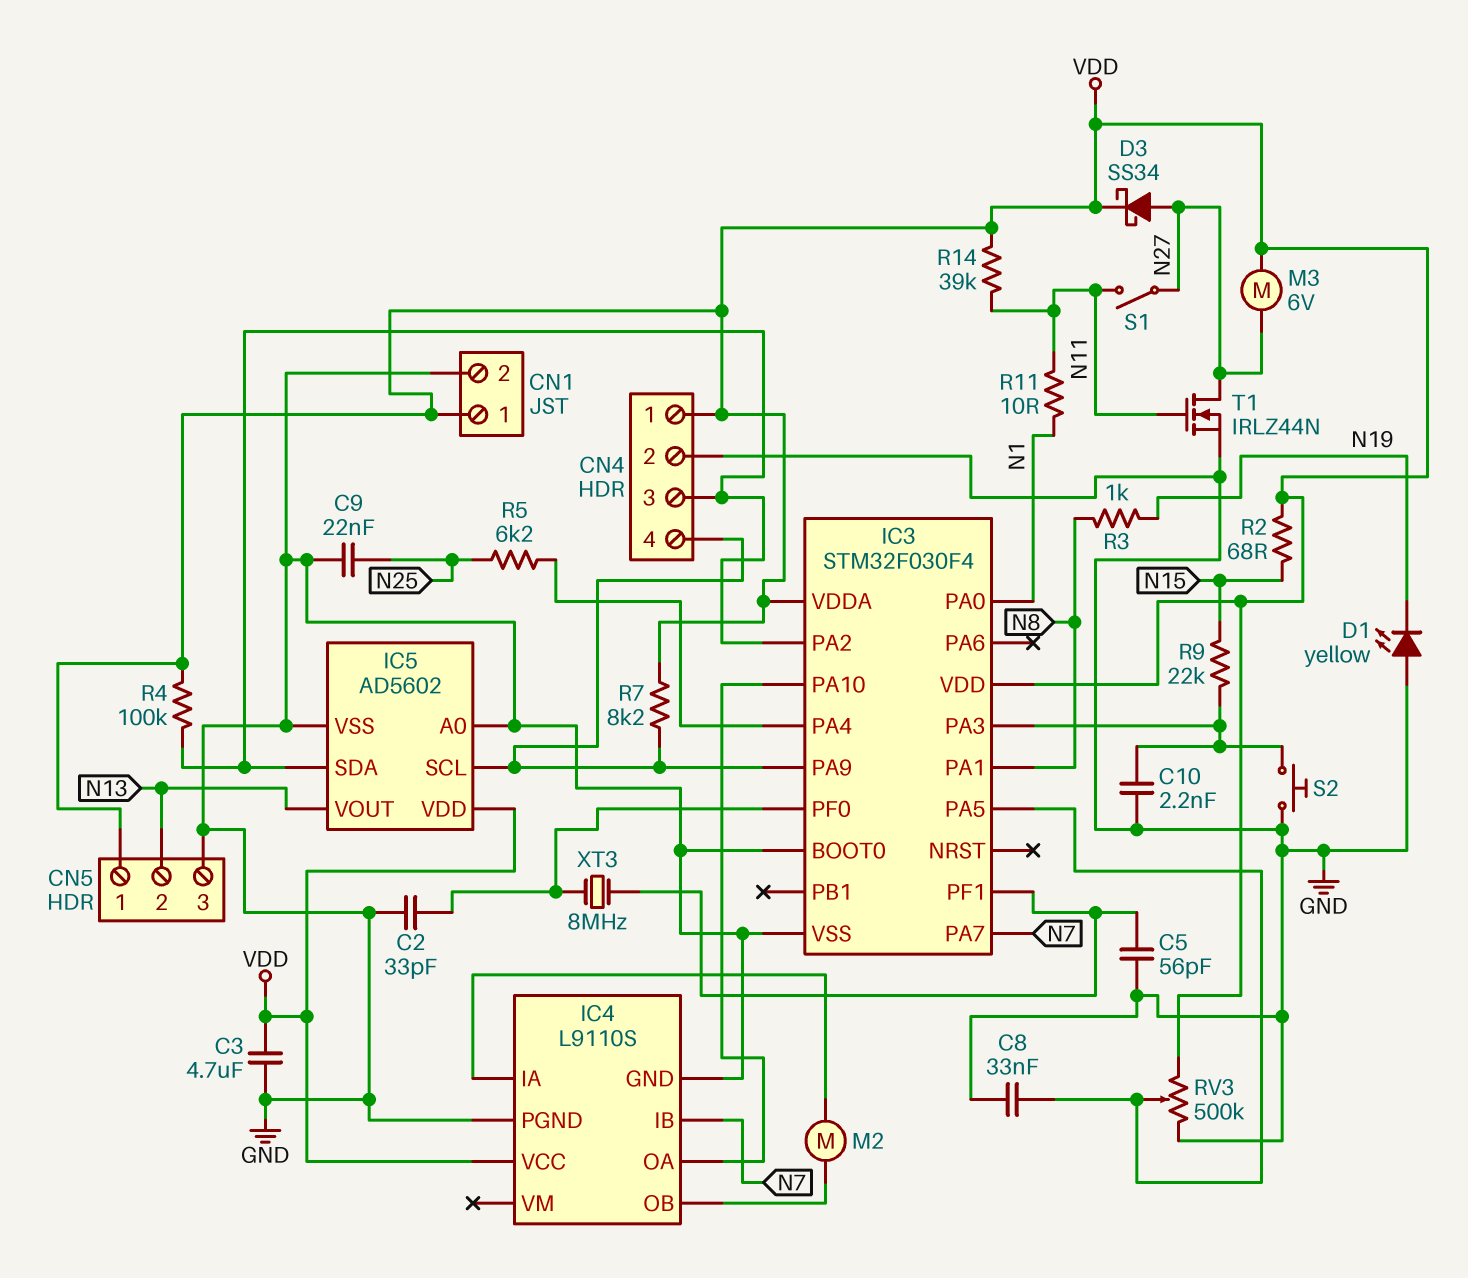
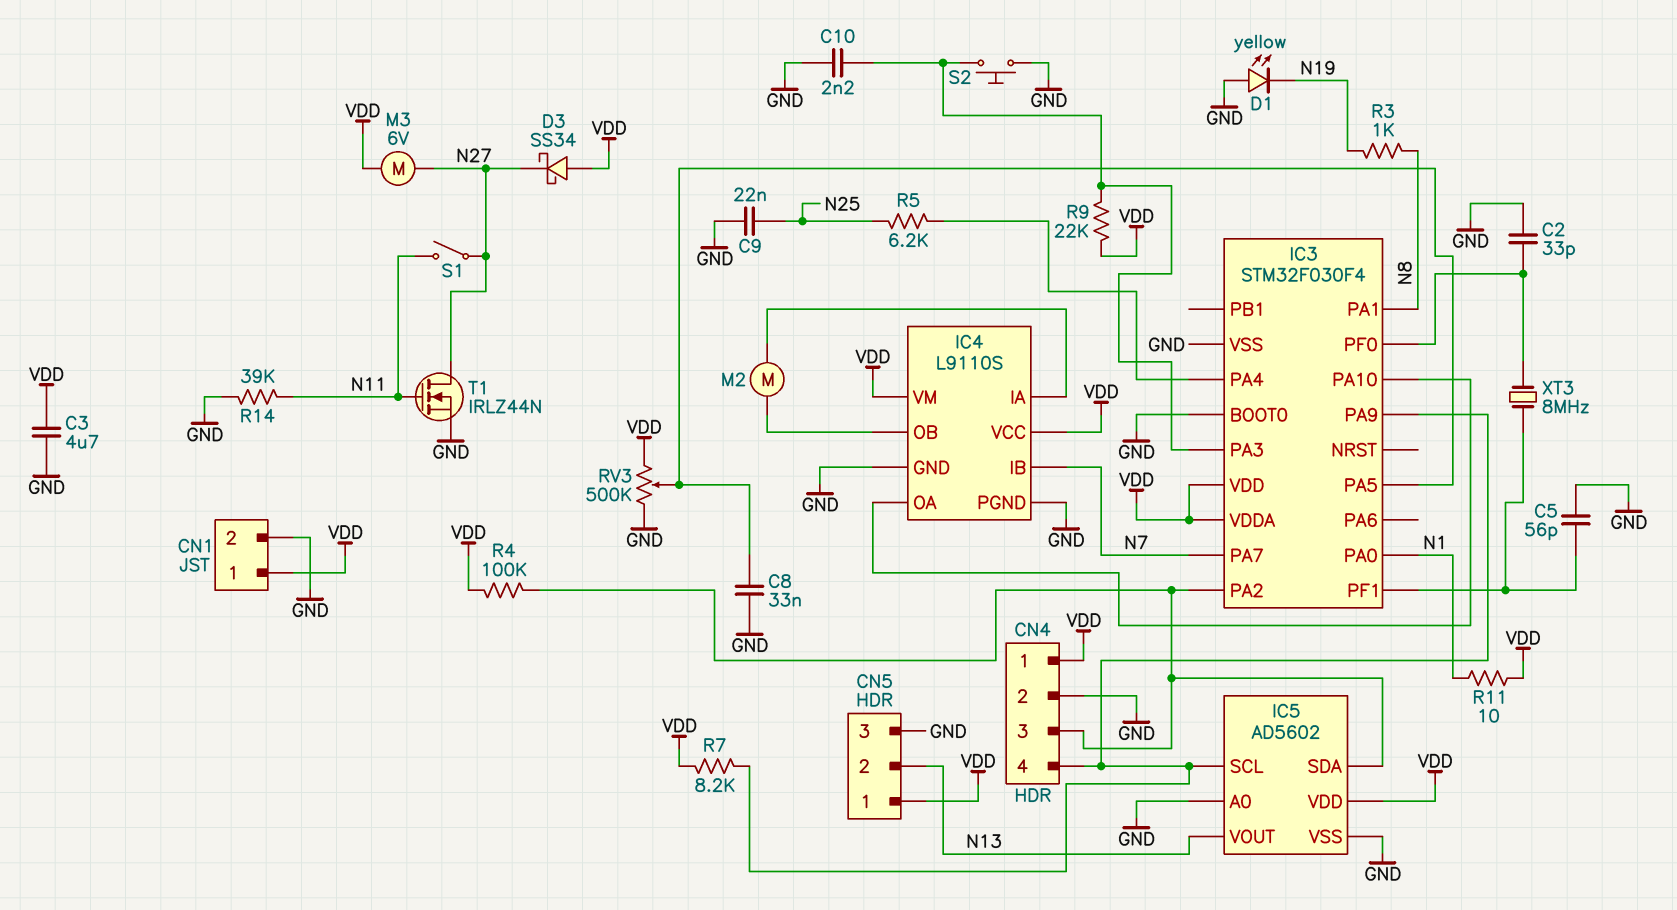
D3: schottky SS34 (A N27, K VDD) -> schottky SS34 (A VDD, K N27)
IC4 pin VM: none -> VDD
R2: 68 (N15, VDD) -> none
R9: 22k (IC3/PA3, N15) -> 22k (IC3/PA3, VDD)
R11: 10 (N1, N11) -> 10 (N1, VDD)
R14: 39k (N11, VDD) -> 39k (GND, N11)

